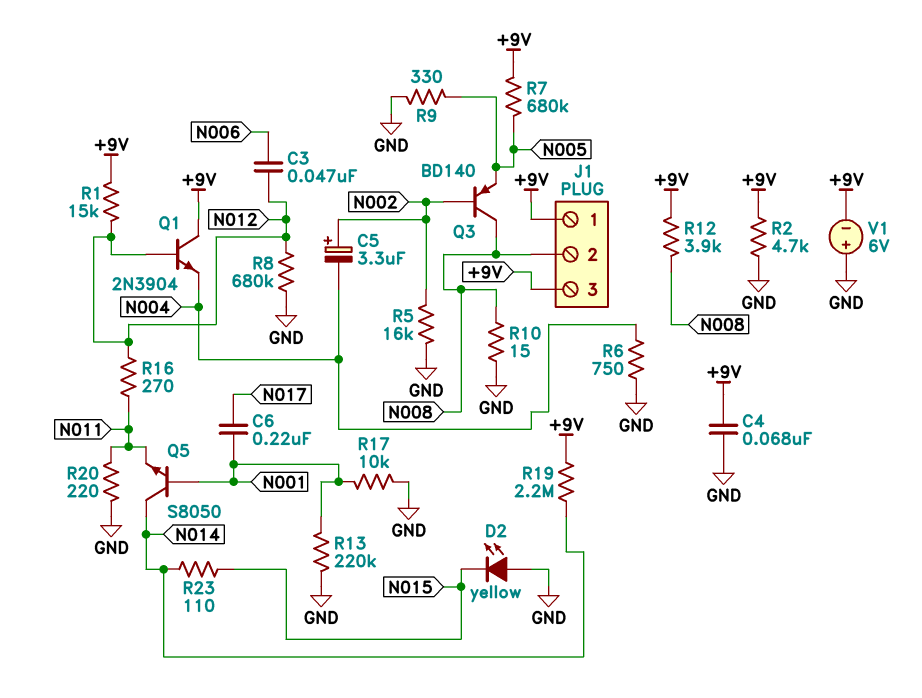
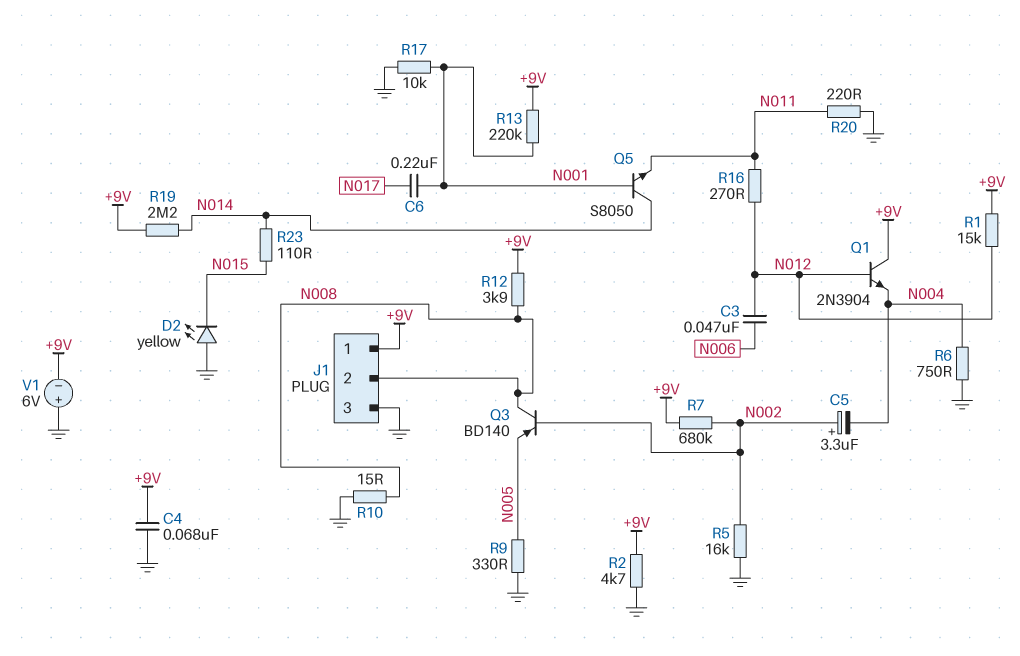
J1 pin 3: +9V -> GND
R7: 680k (+9V, N005) -> 680k (+9V, N002)
R8: 680k (GND, N012) -> none
R13: 220k (GND, N001) -> 220k (+9V, N001)

